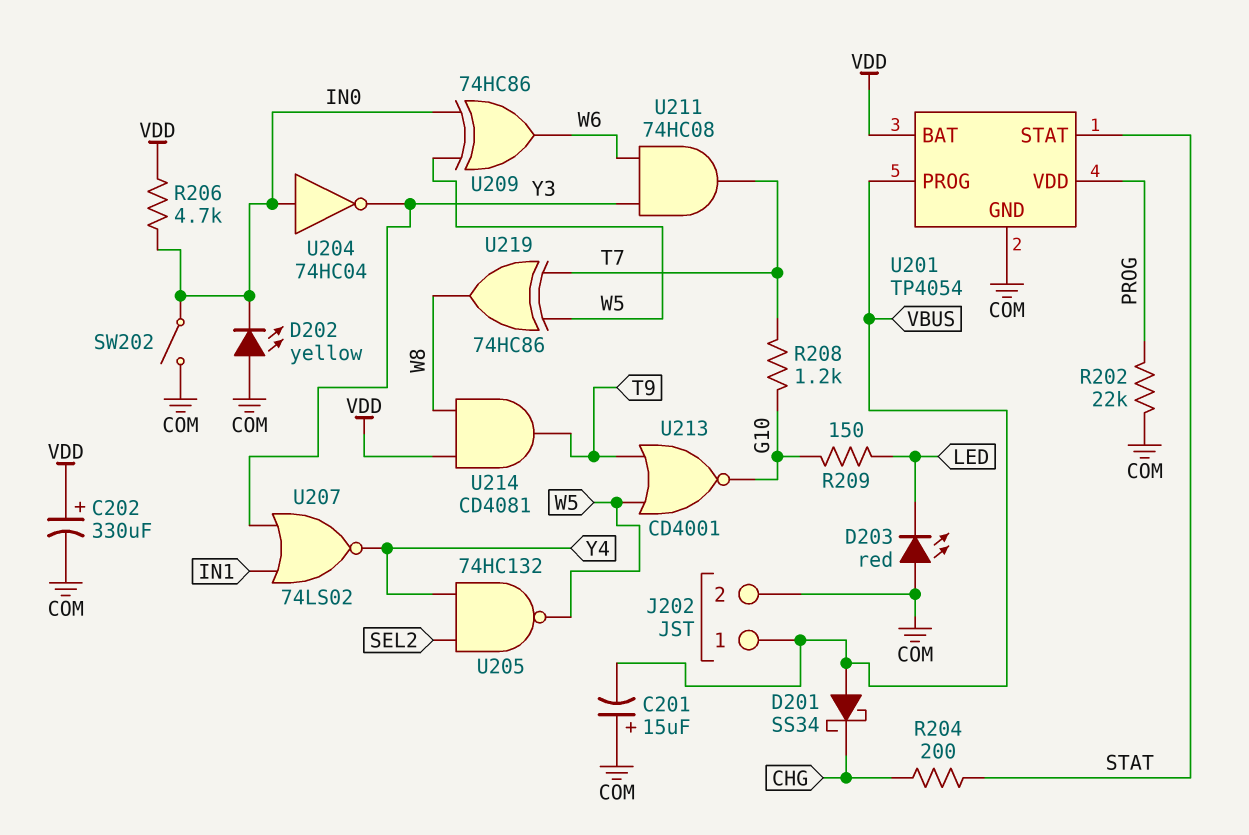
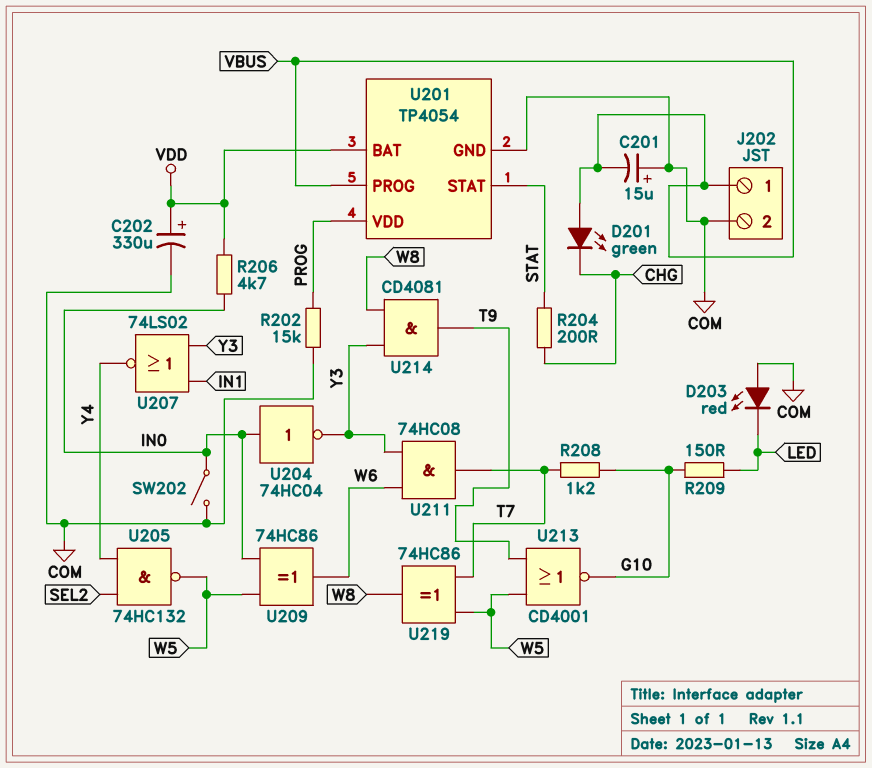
D201: schottky SS34 (A VBUS, K CHG) -> LED green (A VBUS, K CHG)
D202: LED yellow (A COM, K IN0) -> none
R202: 22k (COM, PROG) -> 15k (COM, PROG)
U214: AND CD4081 (in VDD, in W8, out T9) -> AND CD4081 (in W8, in Y3, out T9)

